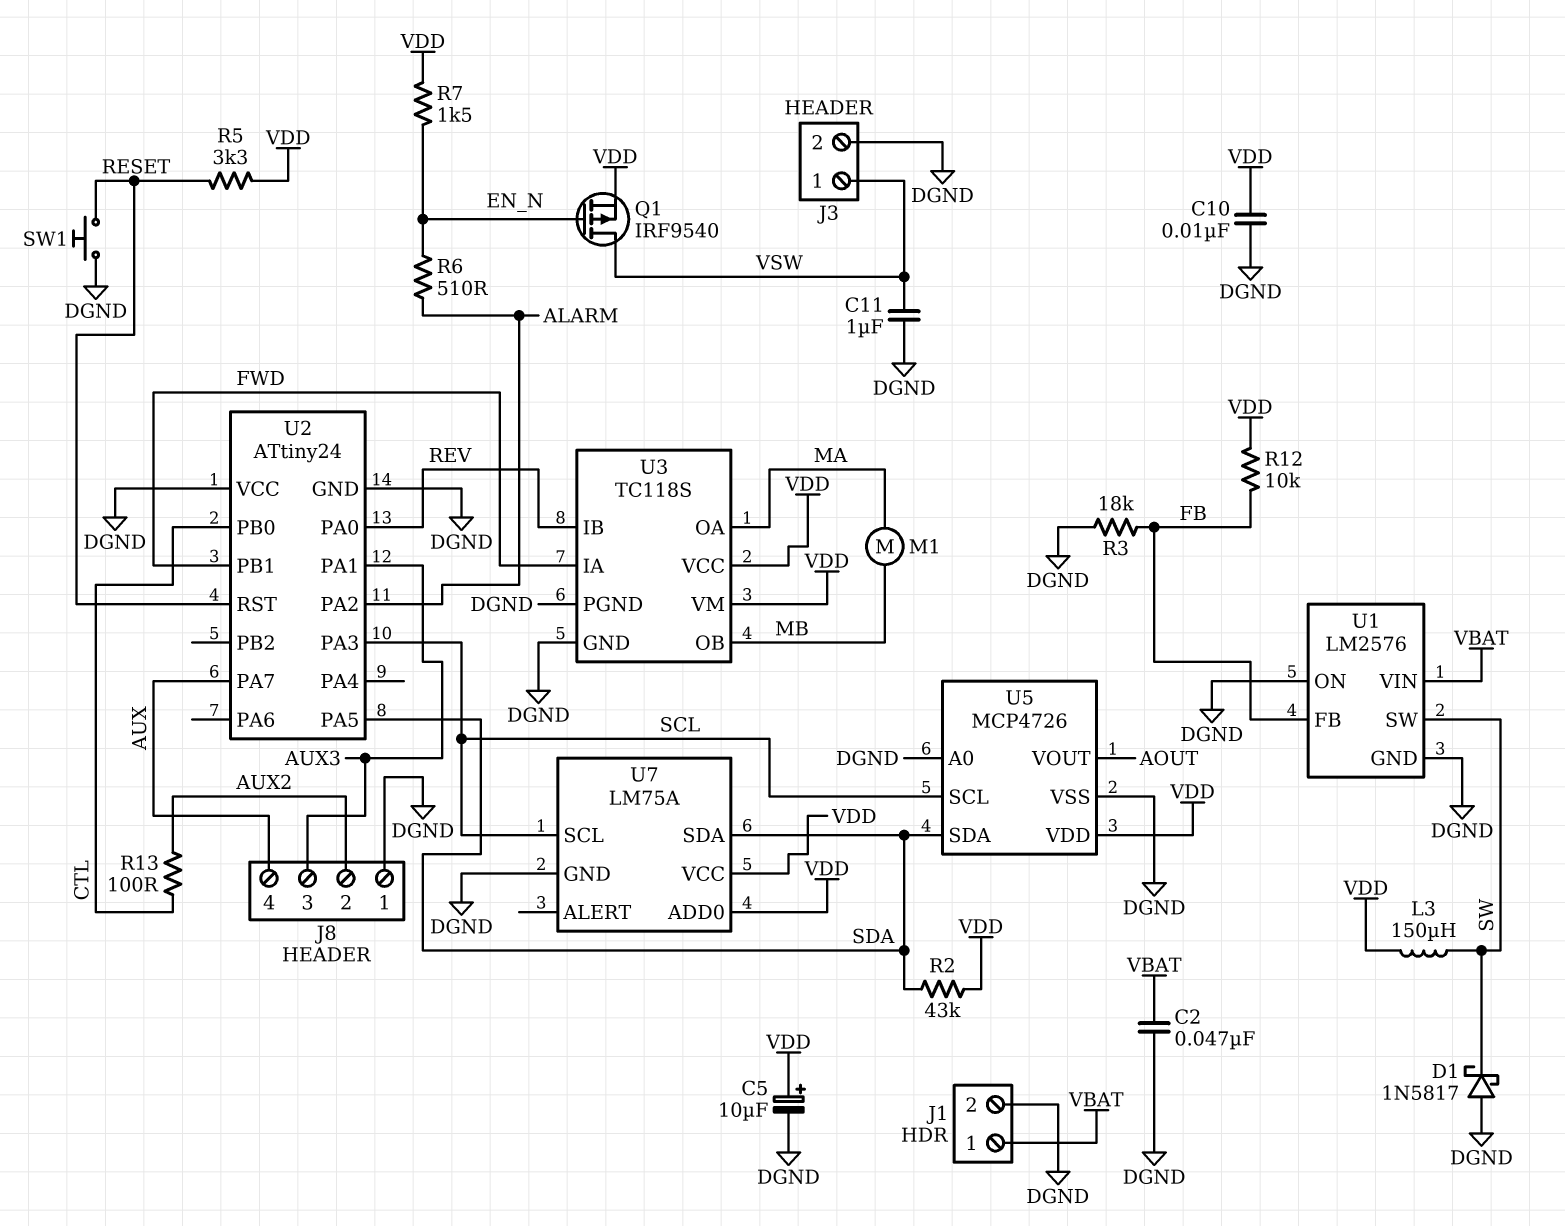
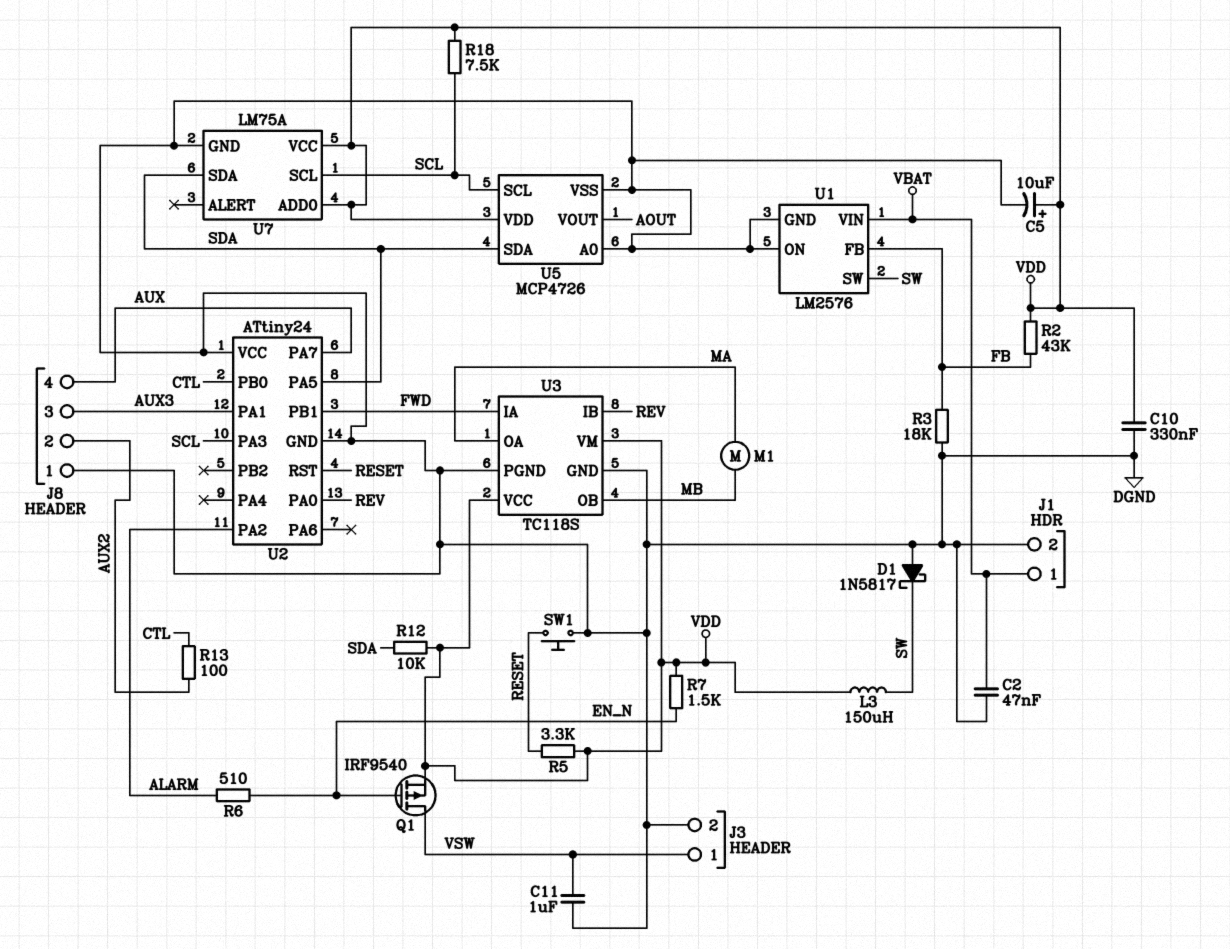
C10: 10nF (DGND, VDD) -> 330nF (DGND, VDD)
R2: 43k (SDA, VDD) -> 43k (FB, VDD)
R12: 10k (FB, VDD) -> 10k (SDA, VDD)
R18: none -> 7.5k (SCL, VDD)

